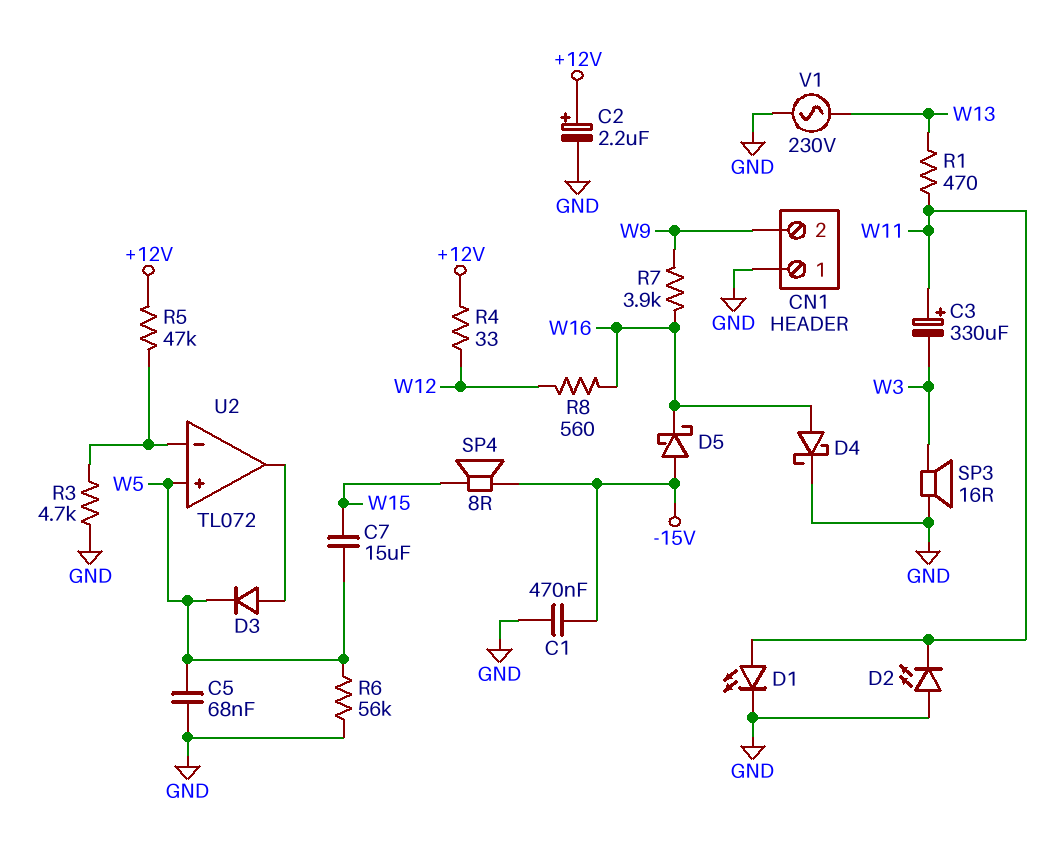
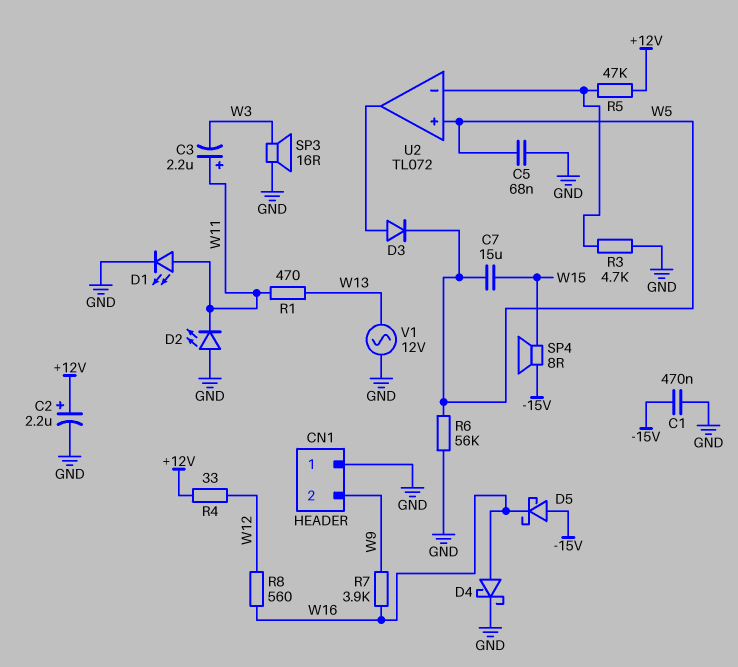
C3: 330uF (plus W11, minus W3) -> 2.2uF (plus W11, minus W3)
V1: AC 230V (GND, W13) -> AC 12V (GND, W13)

